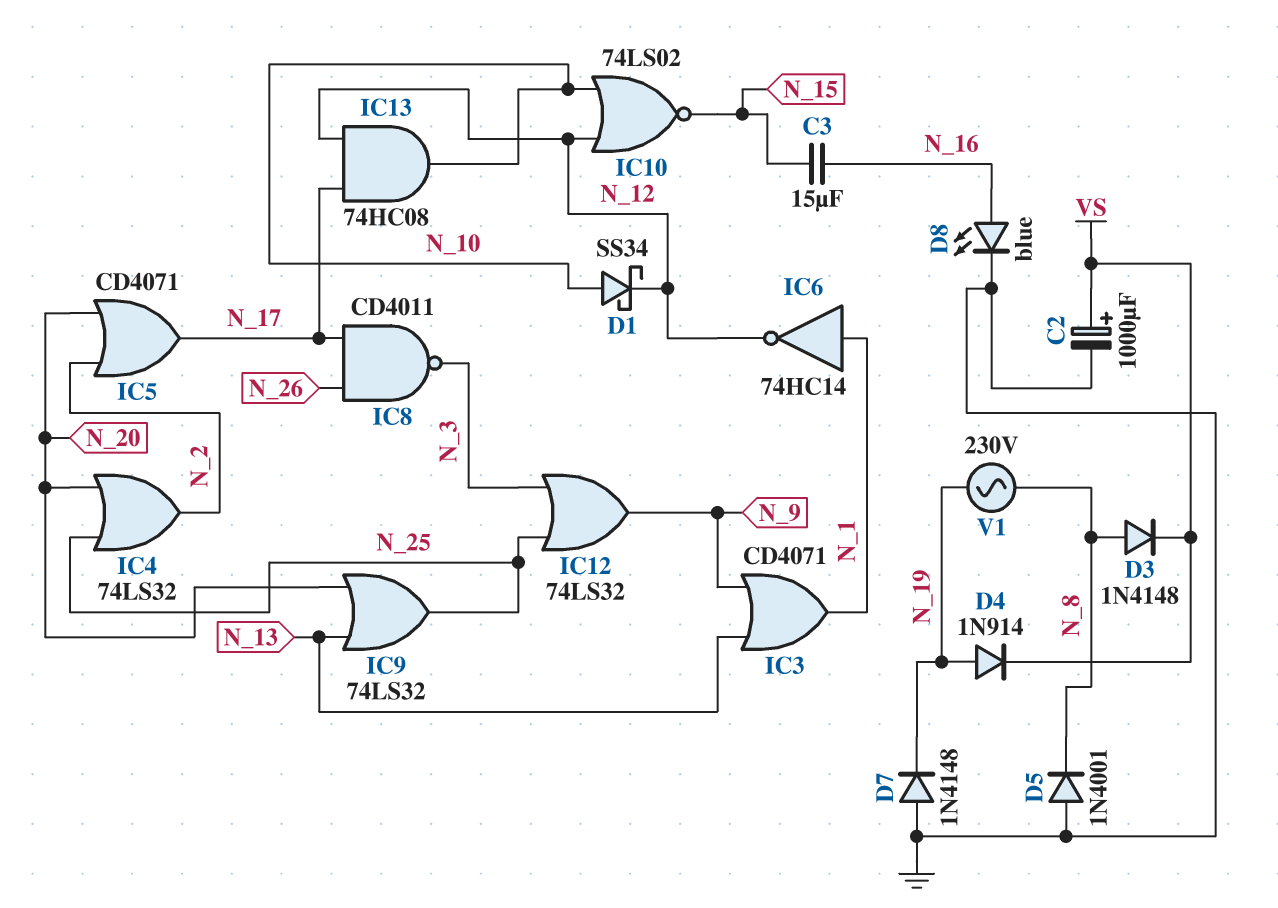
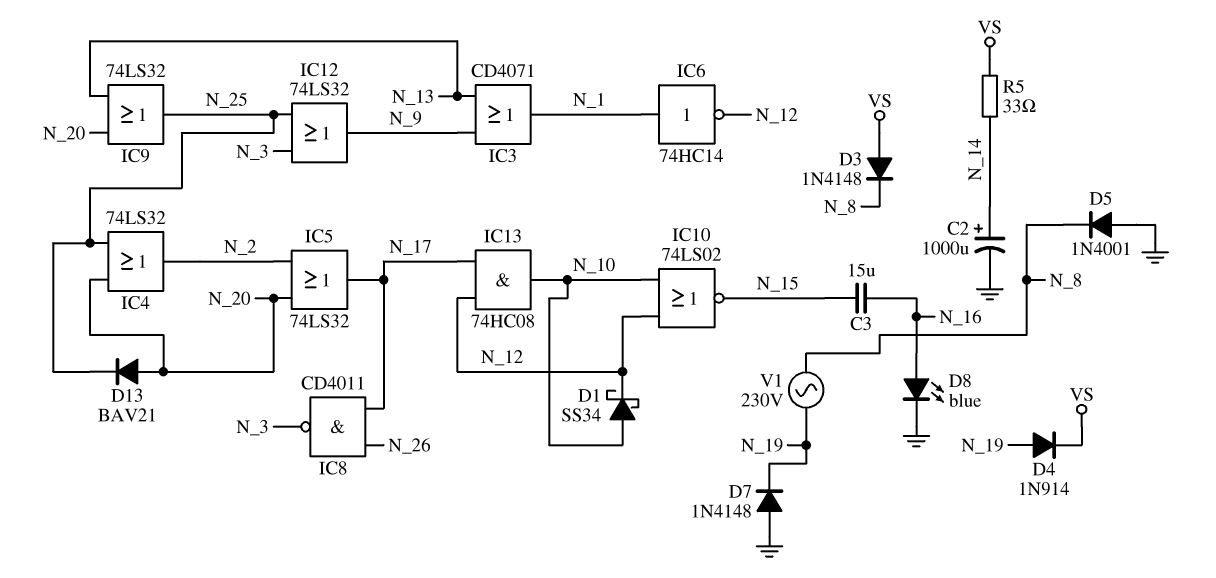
C2: 1000uF (plus VS, minus GND) -> 1000uF (plus N_14, minus GND)
D3: diode 1N4148 (A N_8, K VS) -> diode 1N4148 (A VS, K N_8)
D13: none -> diode BAV21 (A N_20, K N_25)
IC5: OR CD4071 (in N_2, in N_20, out N_17) -> OR 74LS32 (in N_2, in N_20, out N_17)
R5: none -> 33 (N_14, VS)

